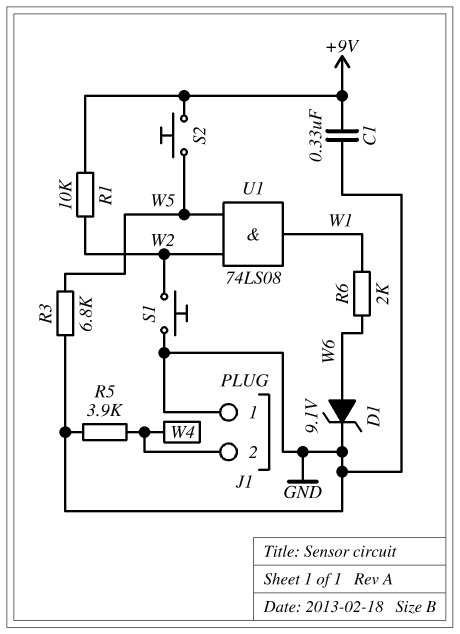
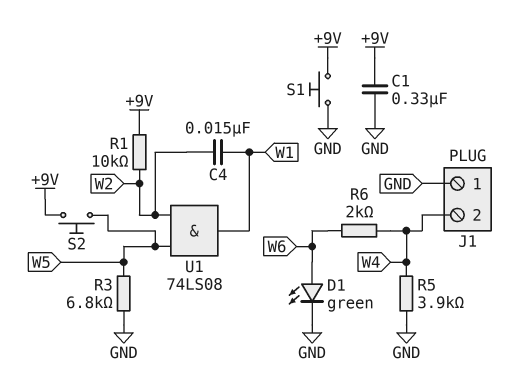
C4: none -> 15nF (W1, W2)
D1: zener 9.1V (A W6, K GND) -> LED green (A W6, K GND)
R6: 2k (W1, W6) -> 2k (W4, W6)
S1: button (GND, W2) -> button (+9V, GND)

